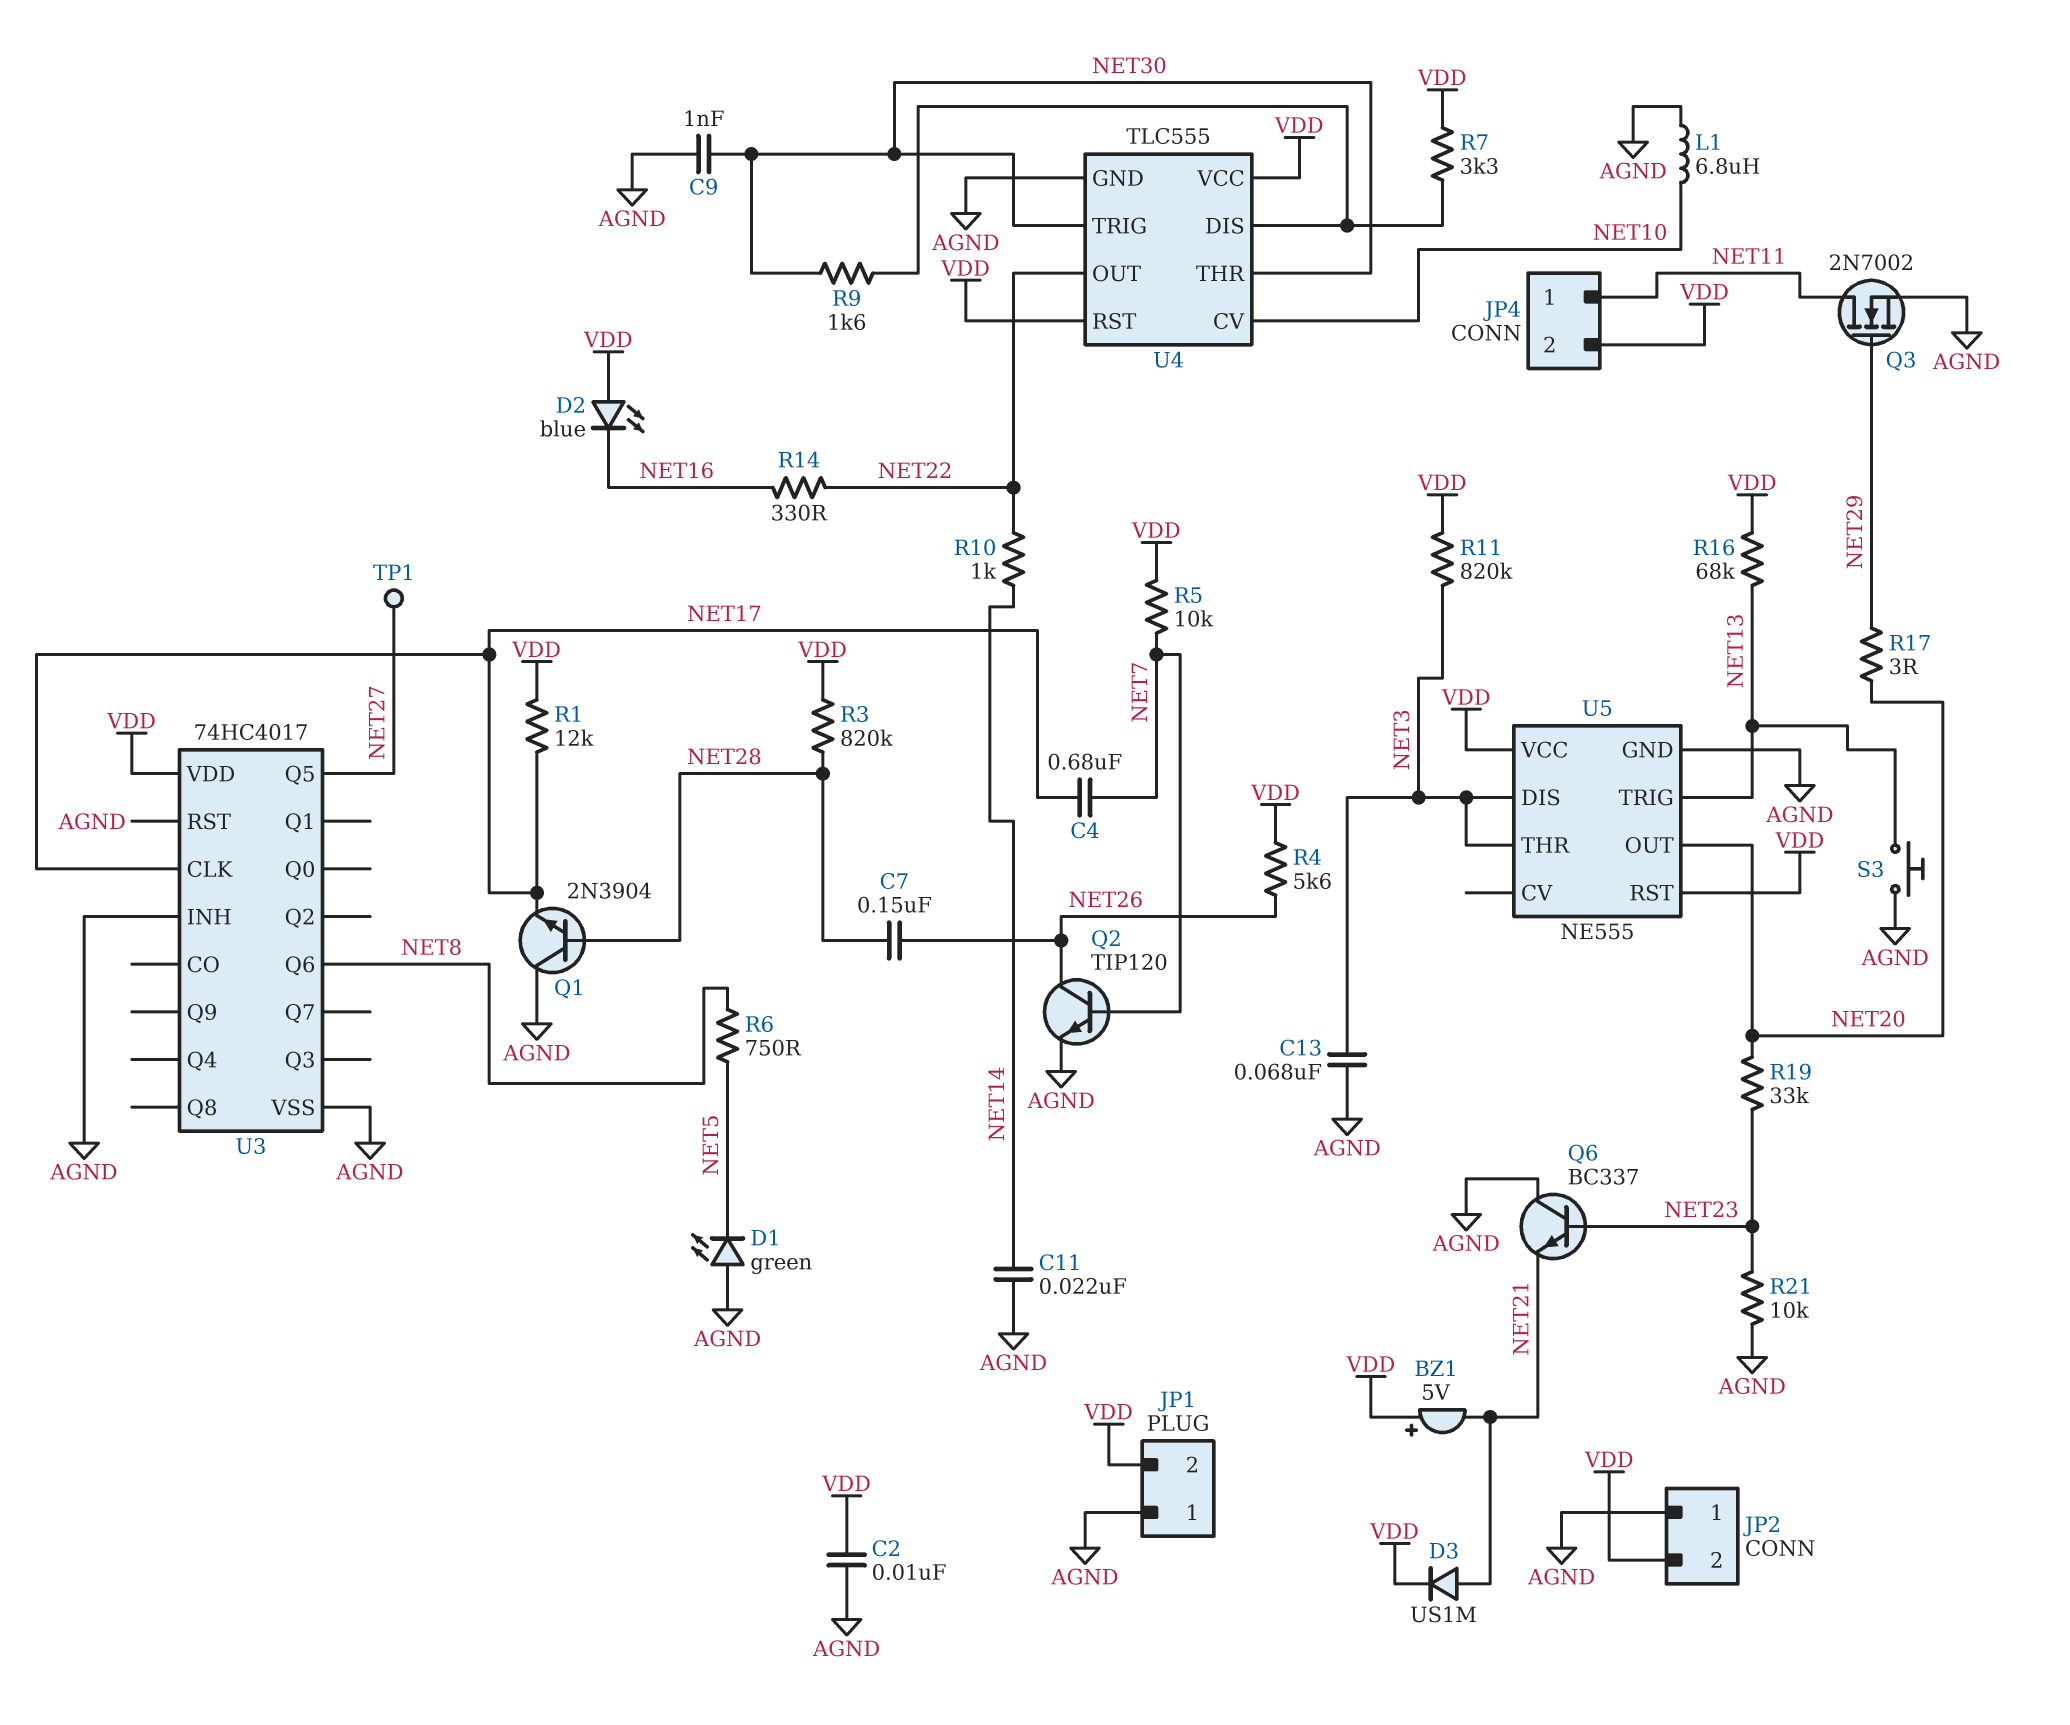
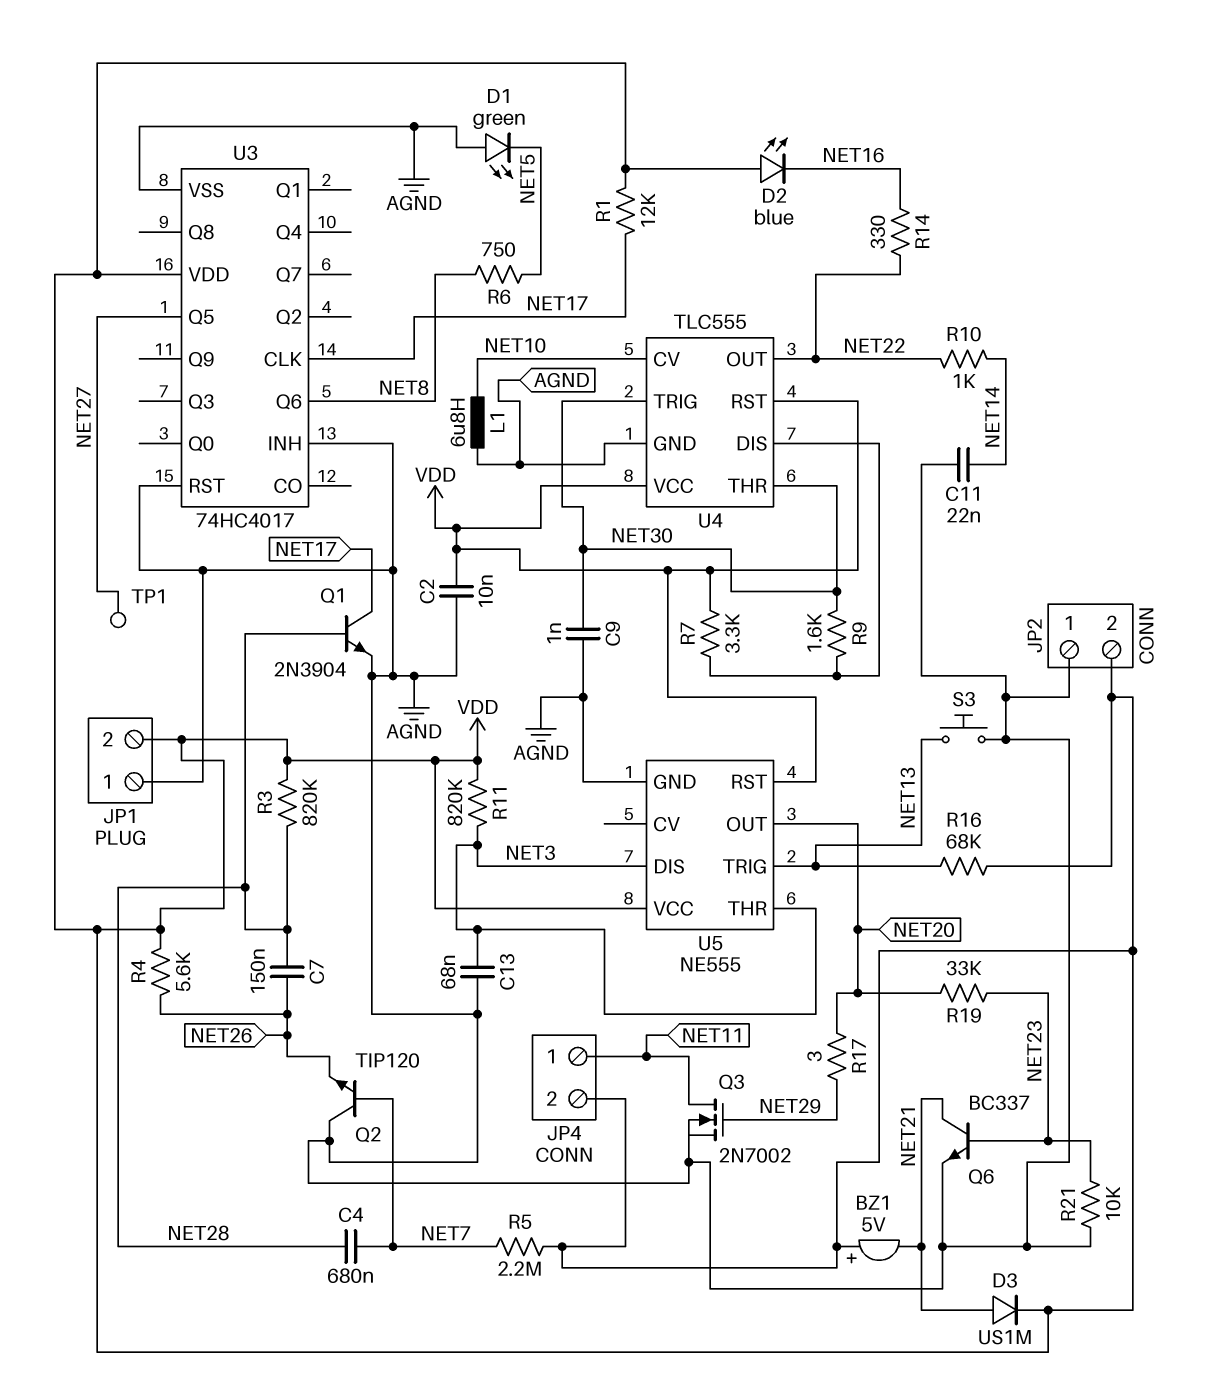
C4: 680nF (NET7, NET17) -> 680nF (NET7, NET28)
Q1: NPN 2N3904 (B NET28, C AGND, E NET17) -> NPN 2N3904 (B NET28, C NET17, E AGND)
Q2: NPN TIP120 (B NET7, C NET26, E AGND) -> NPN TIP120 (B NET7, C AGND, E NET26)
Q6: NPN BC337 (B NET23, C AGND, E NET21) -> NPN BC337 (B NET23, C NET21, E AGND)
R5: 10k (NET7, VDD) -> 2.2M (NET7, VDD)

